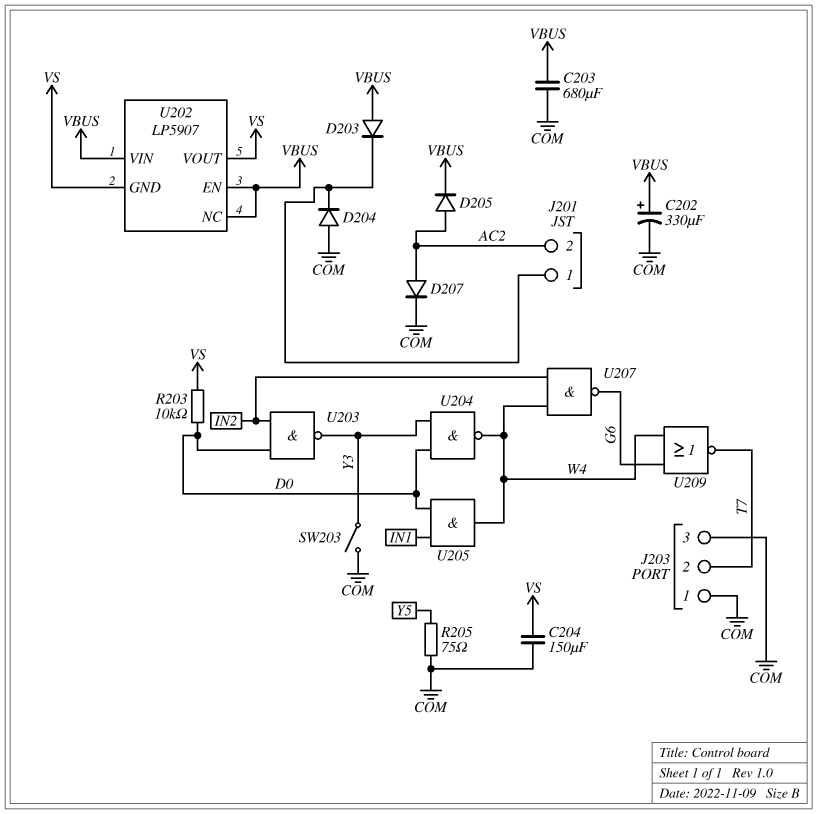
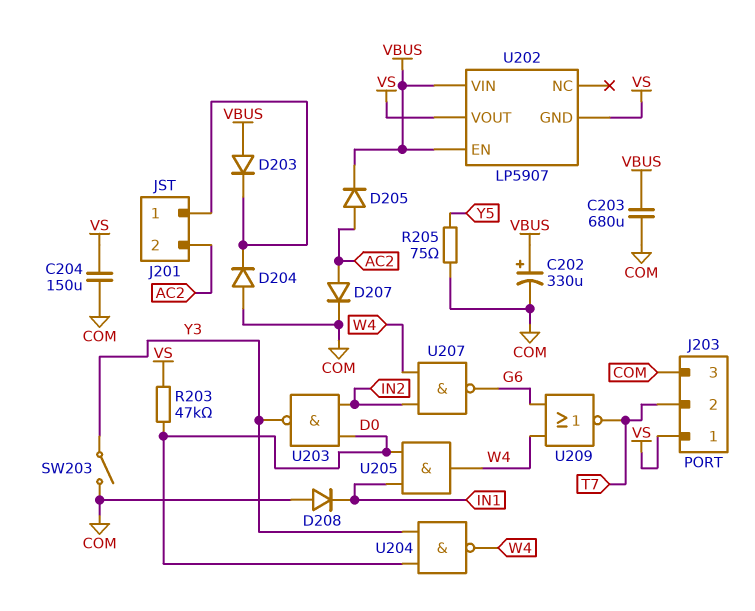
D208: none -> diode (A COM, K IN1)
J203 pin 1: COM -> VS
R203: 10k (D0, VS) -> 47k (D0, VS)
U202 pin NC: VBUS -> none

